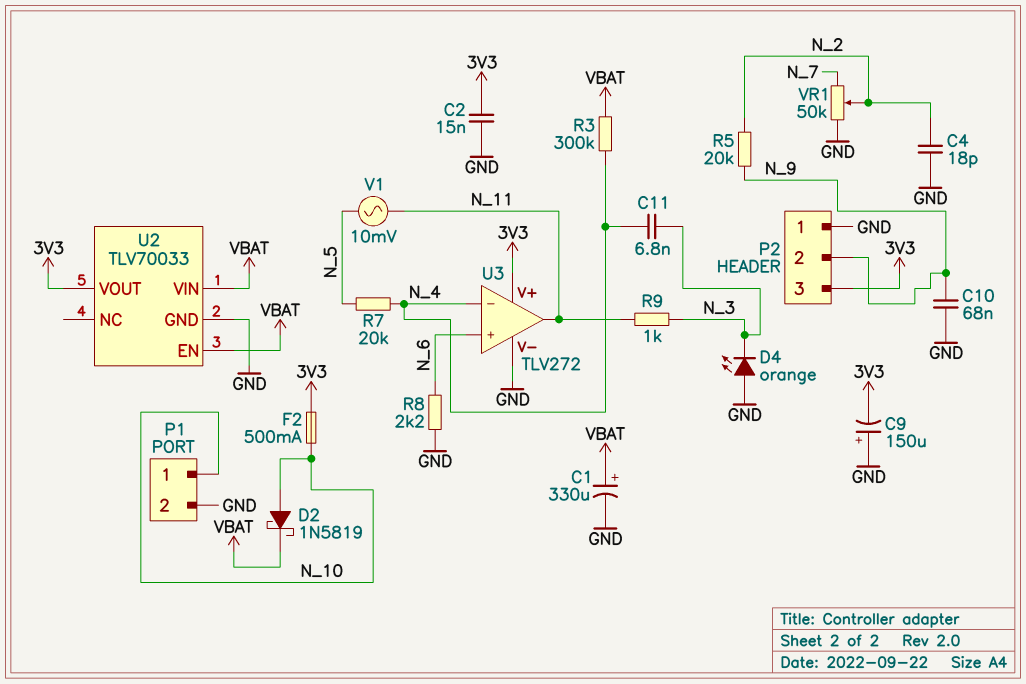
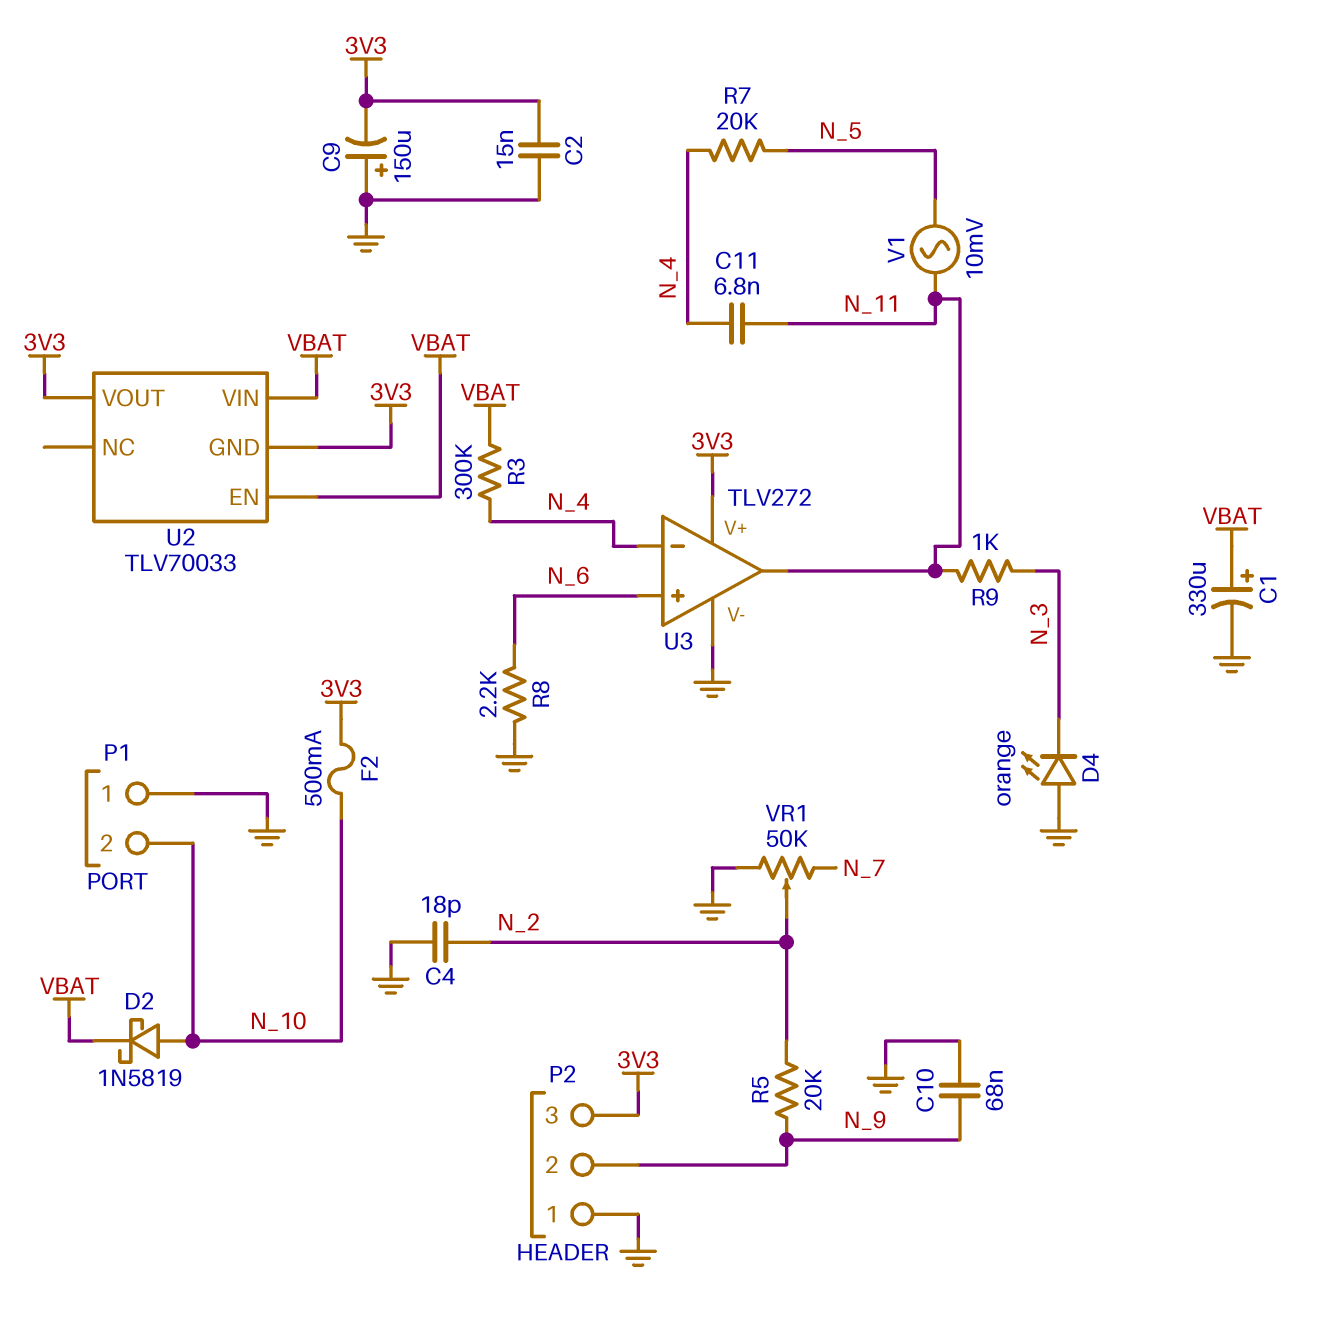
C11: 6.8nF (N_3, N_4) -> 6.8nF (N_4, N_11)
P1 pin 1: N_10 -> GND
P1 pin 2: GND -> N_10
U2 pin GND: GND -> 3V3

